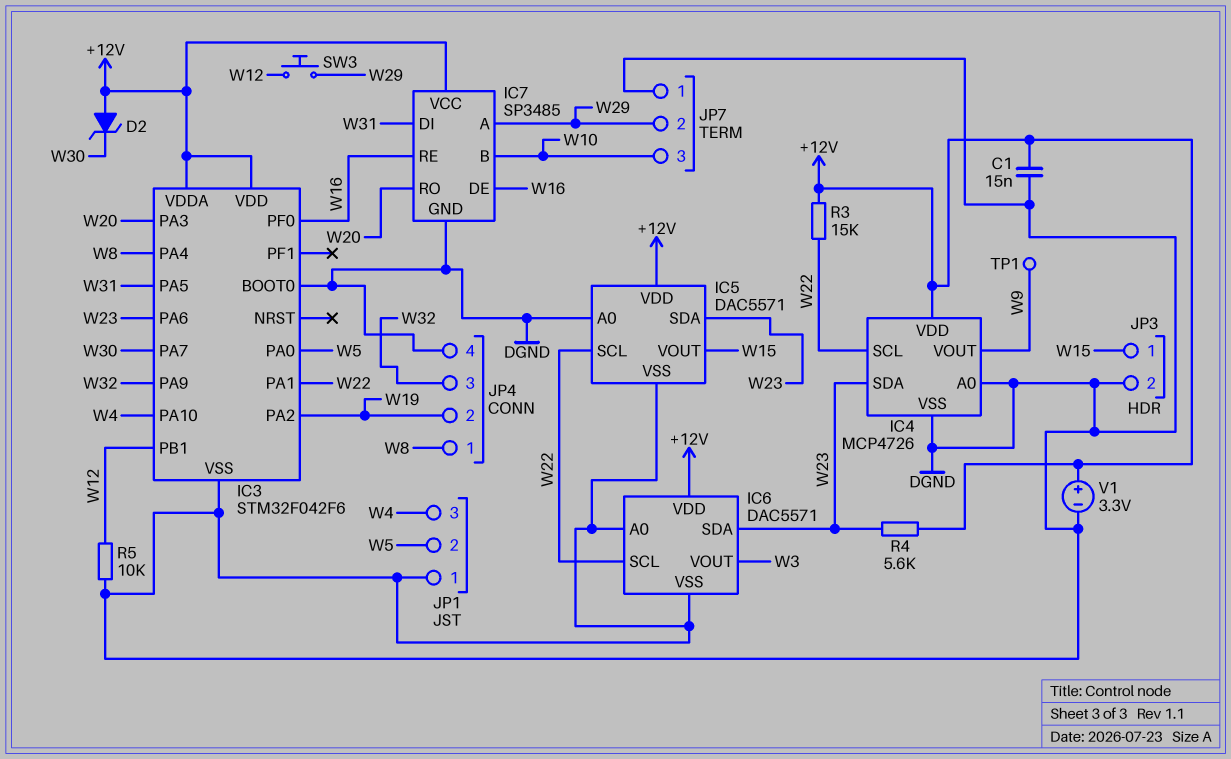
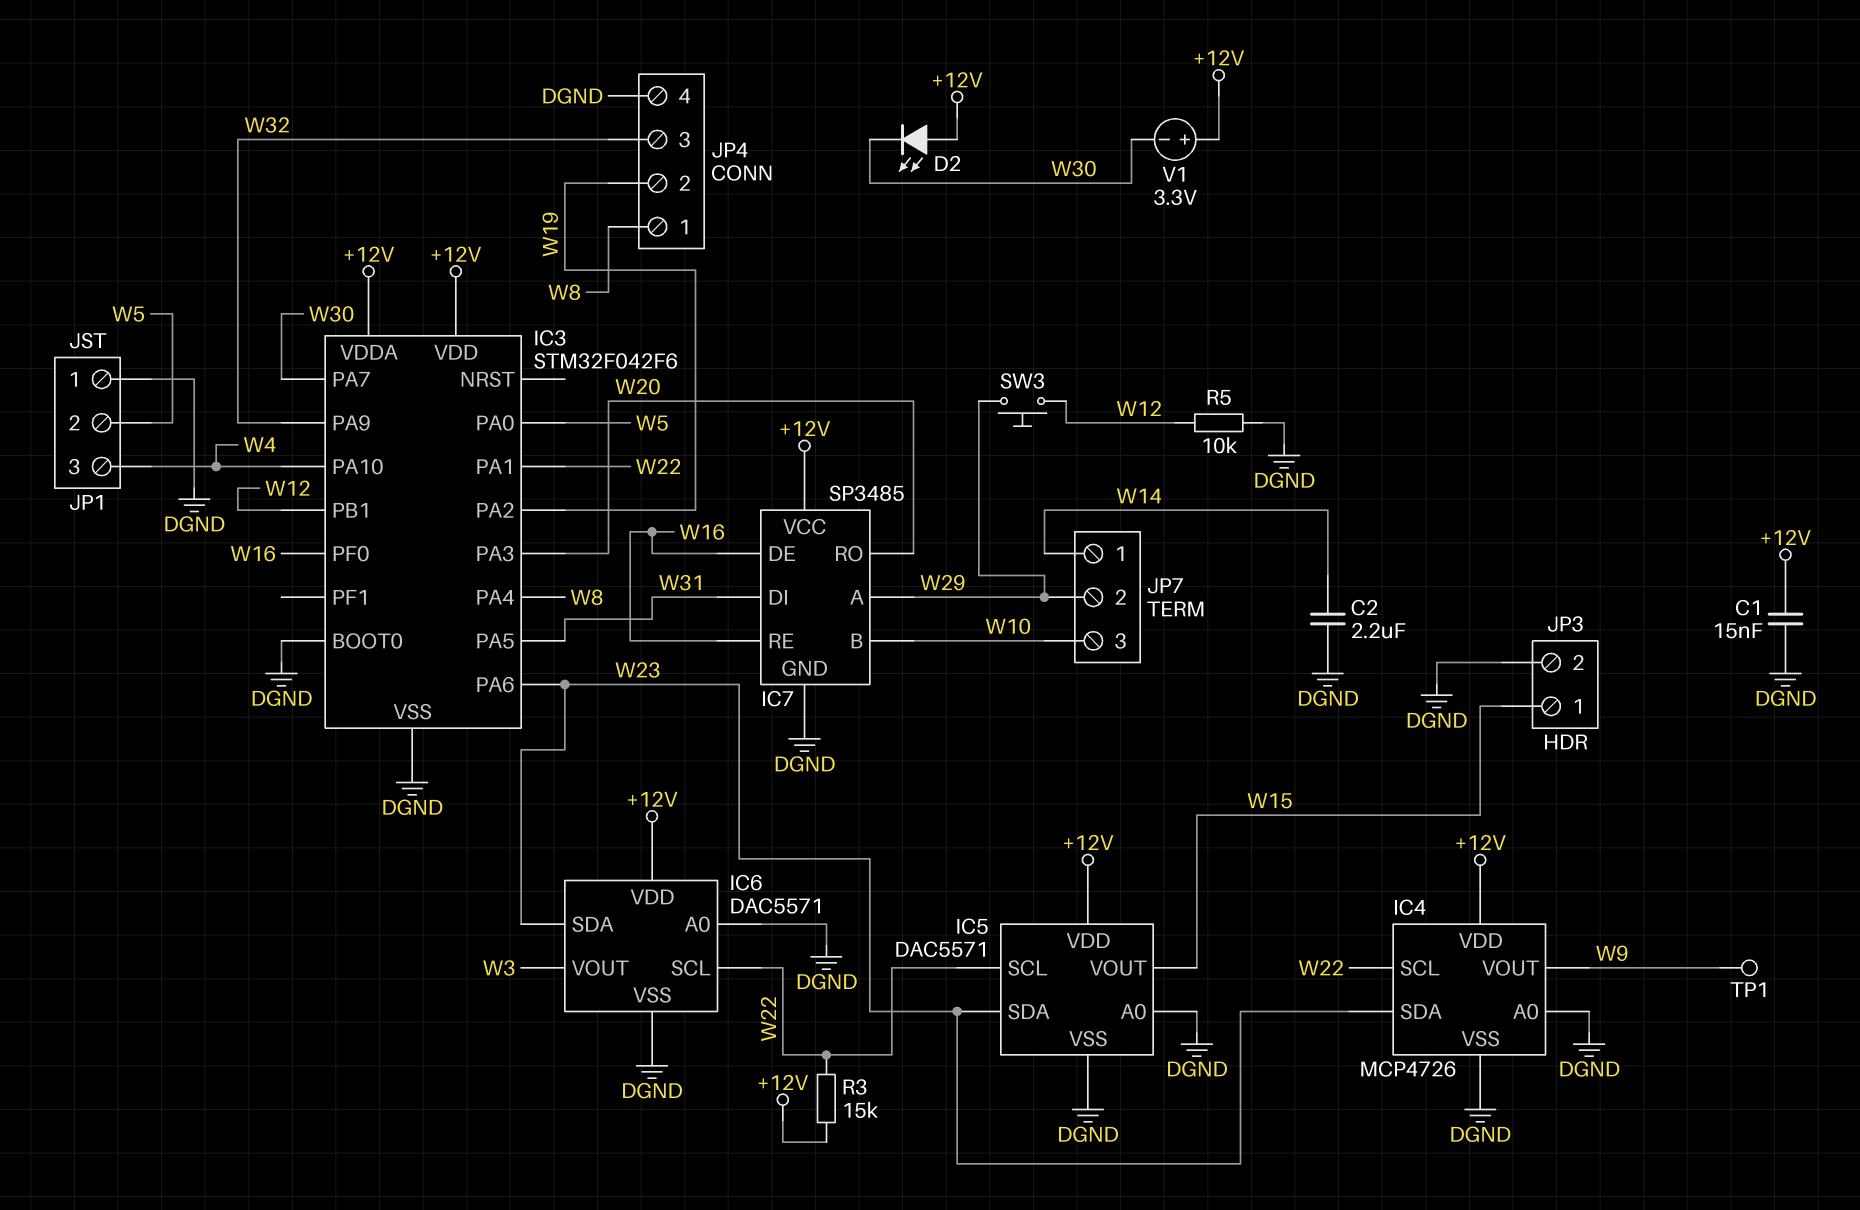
C2: none -> 2.2uF (DGND, W14)
D2: zener (A +12V, K W30) -> LED (A +12V, K W30)
JP7 pin 1: DGND -> W14
R4: 5.6k (+12V, W23) -> none
V1: 3.3V (plus +12V, minus DGND) -> 3.3V (plus +12V, minus W30)

